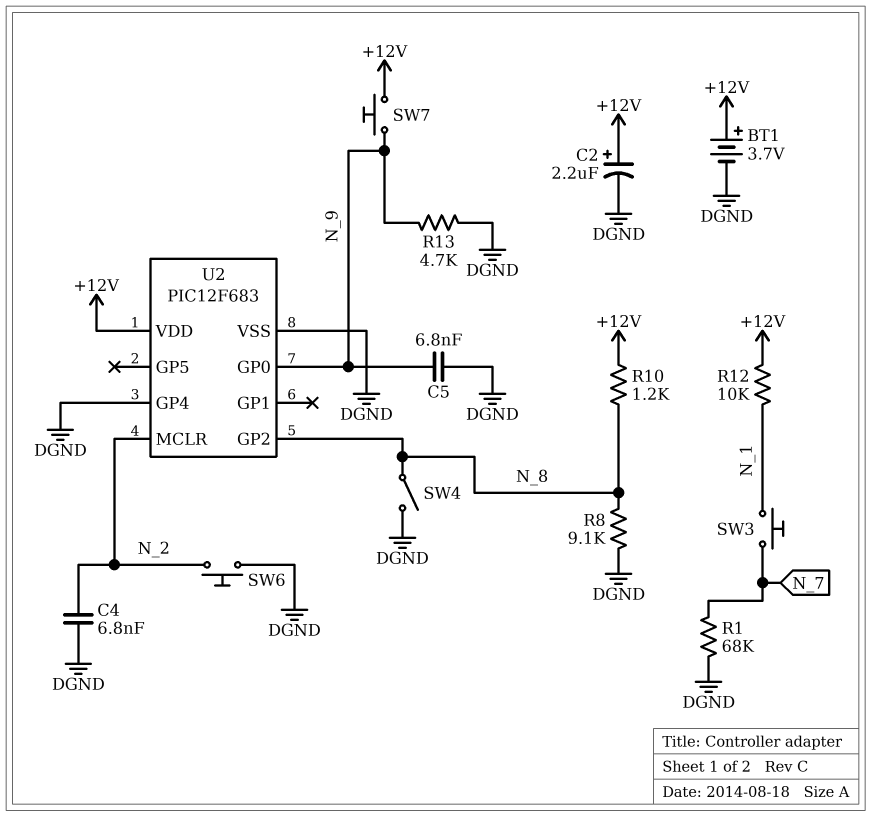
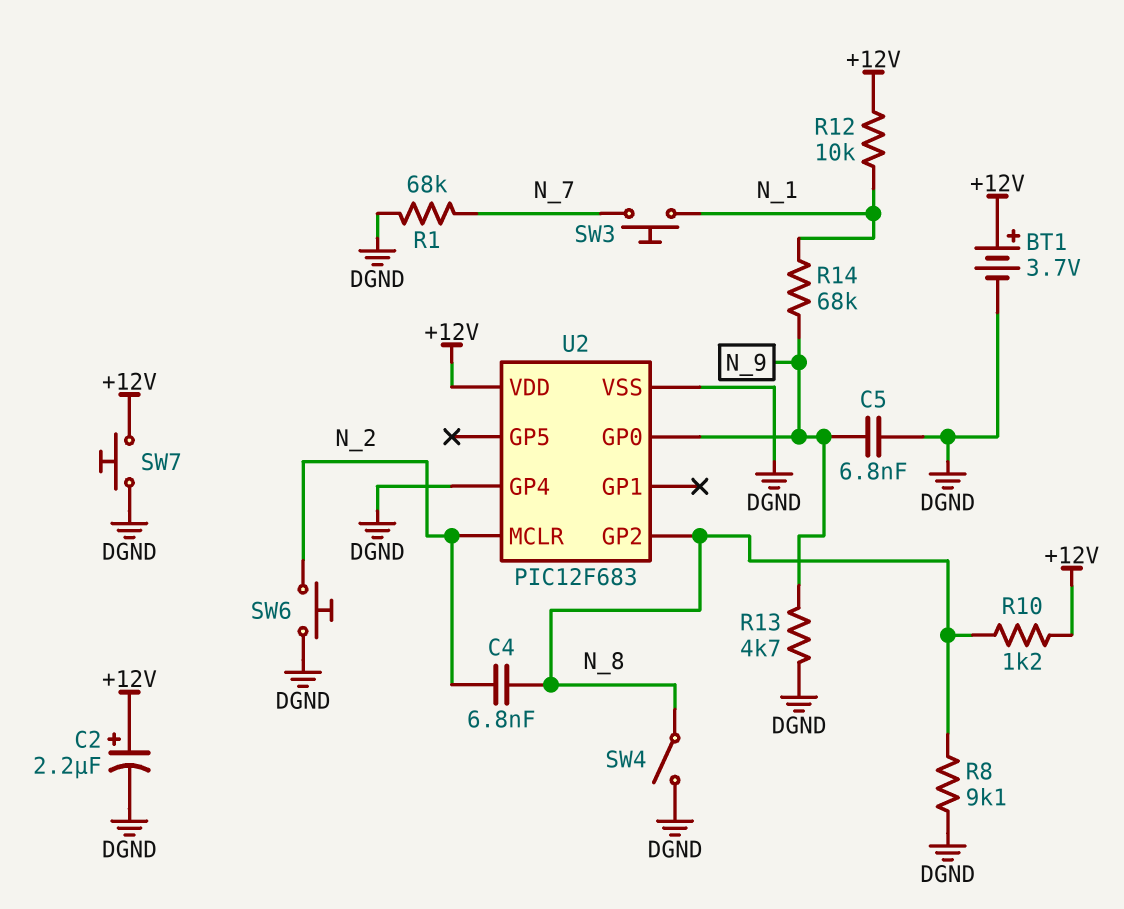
C4: 6.8nF (DGND, N_2) -> 6.8nF (N_2, N_8)
R14: none -> 68k (N_1, N_9)
SW7: button (+12V, N_9) -> button (+12V, DGND)

